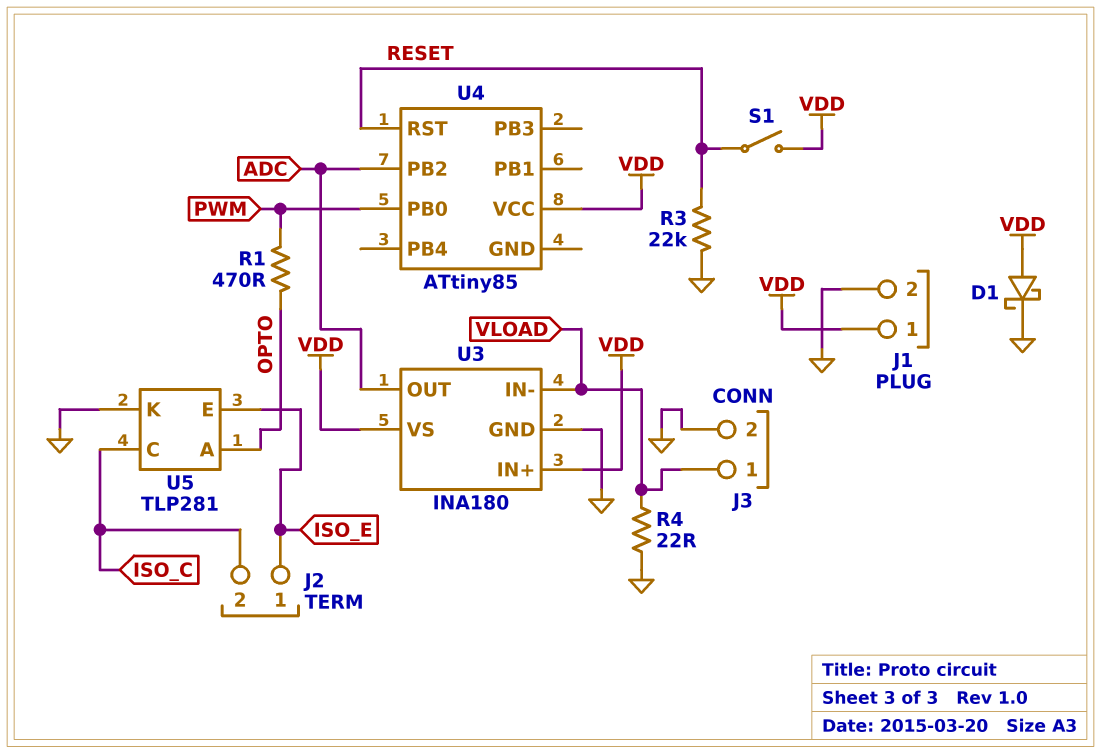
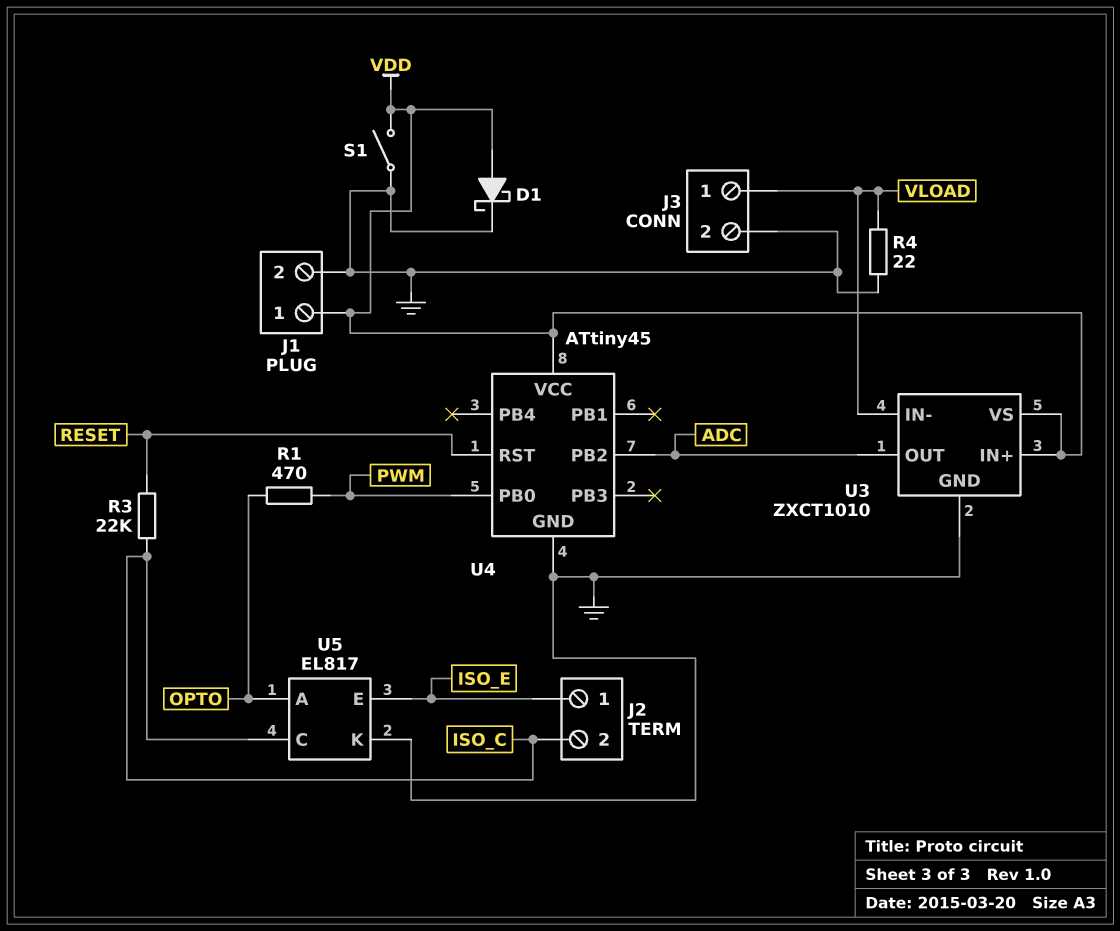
R3: 22k (GND, RESET) -> 22k (ISO_C, RESET)
S1: switch (RESET, VDD) -> switch (GND, VDD)
U3: INA180 -> ZXCT1010
U4: ATtiny85 -> ATtiny45
U4 pin GND: none -> GND
U5: TLP281 -> EL817

